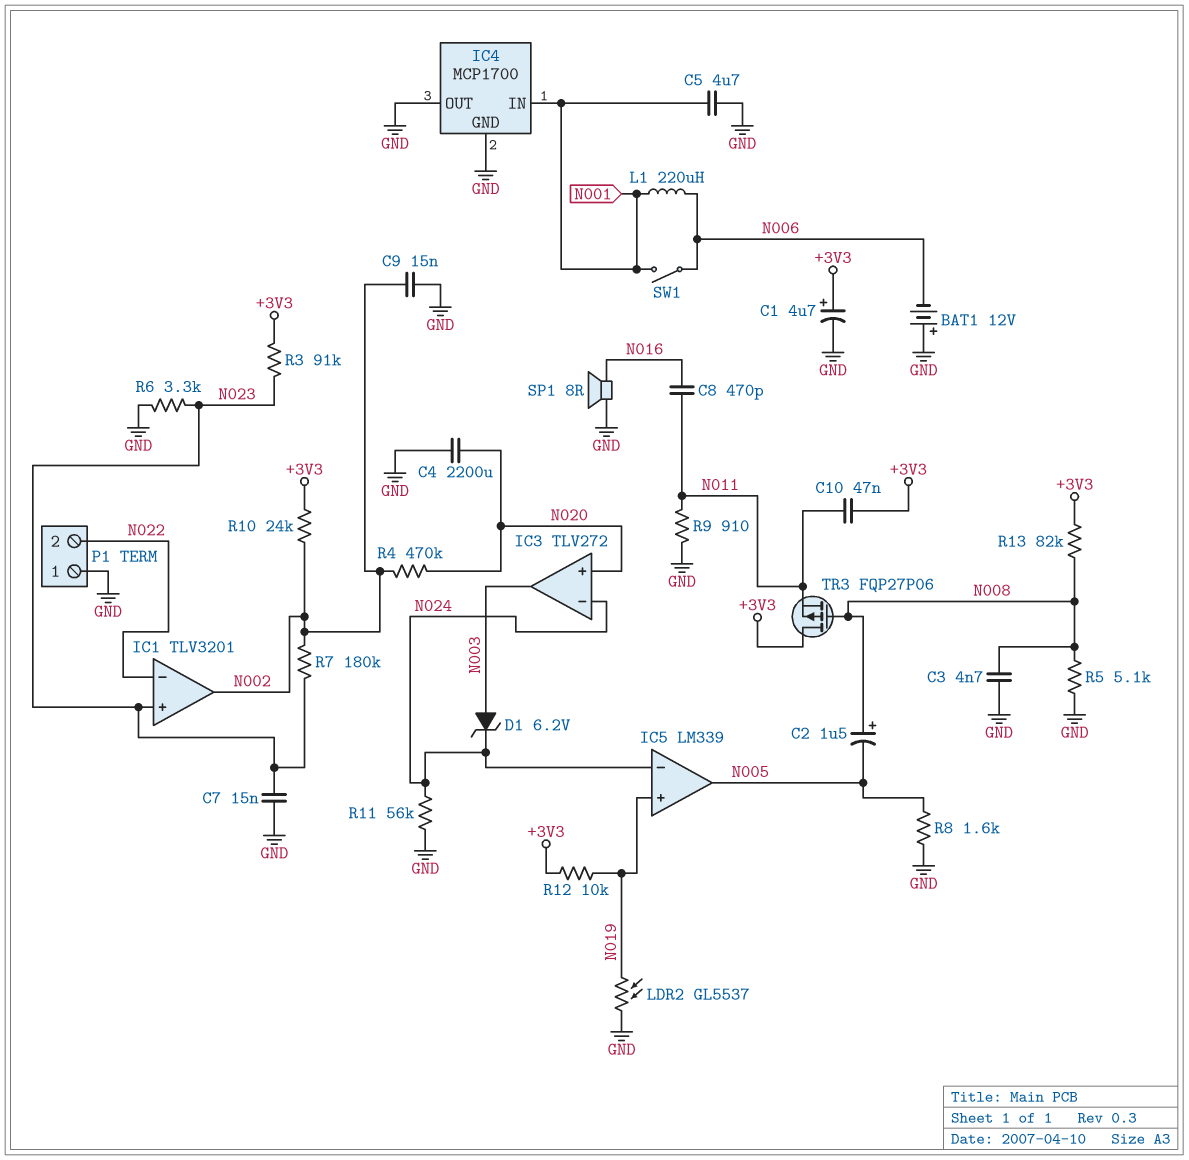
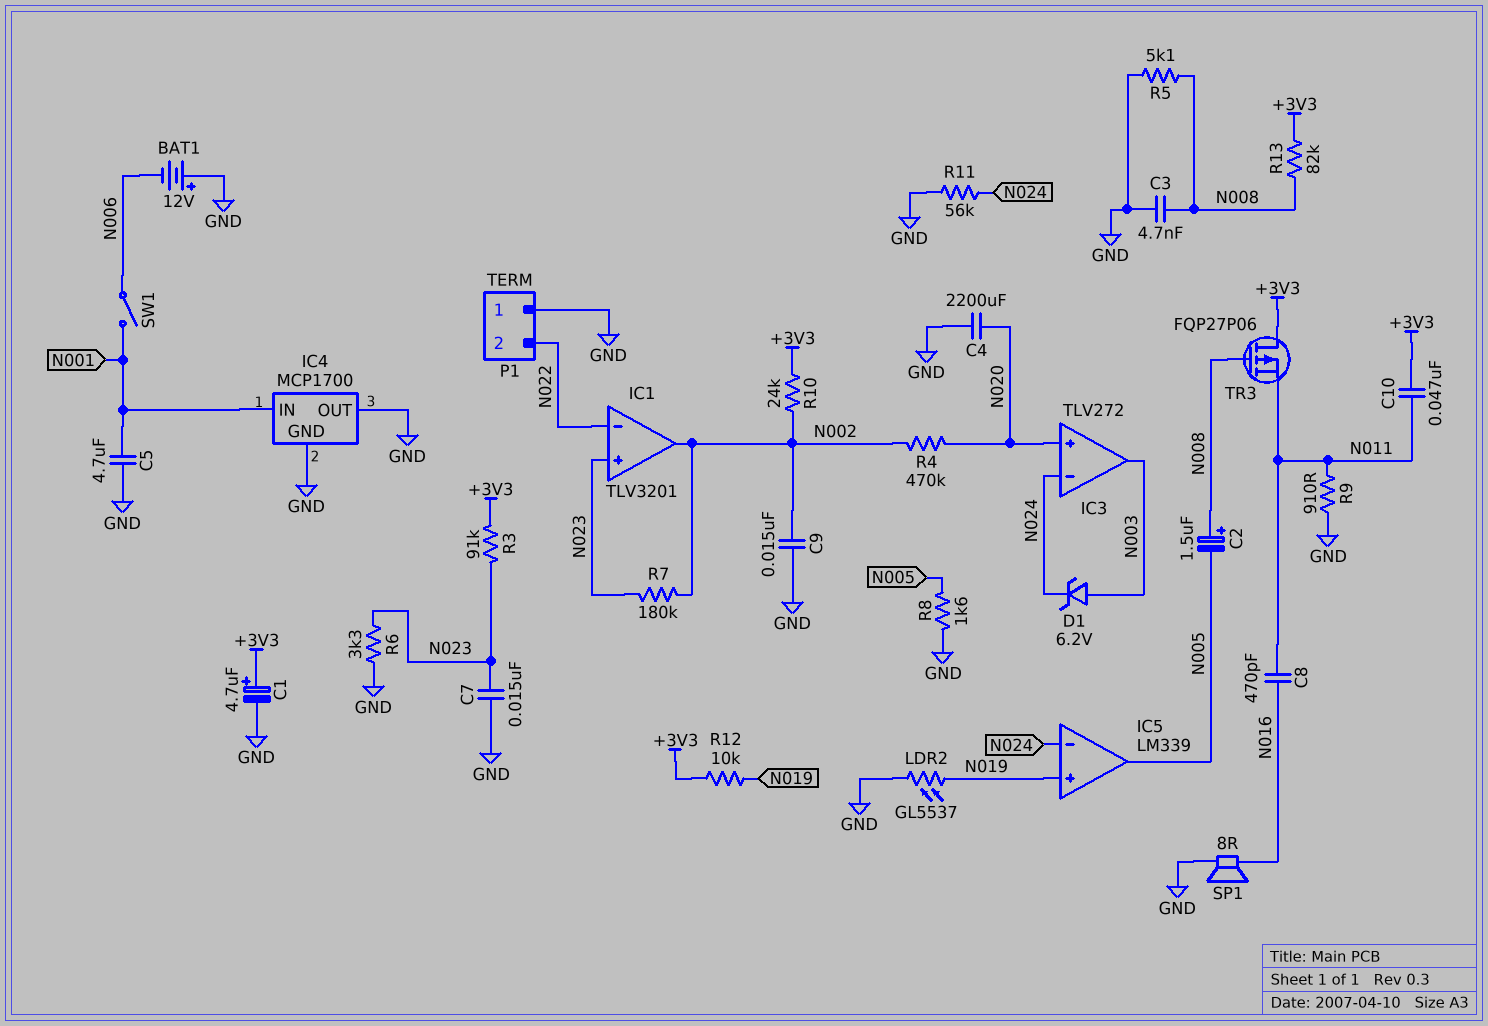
L1: 220uH (N001, N006) -> none

